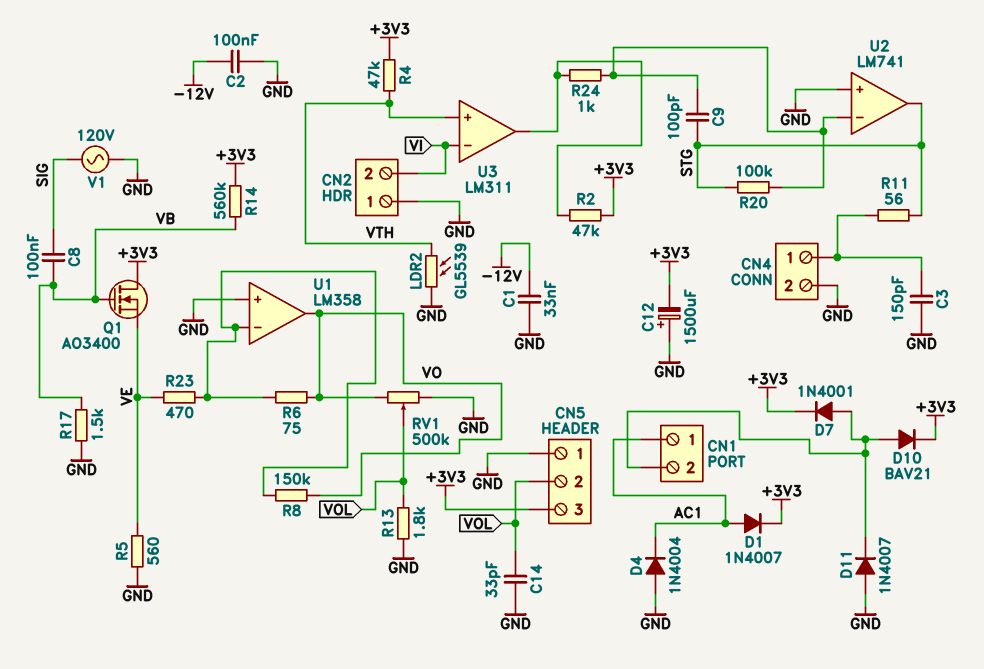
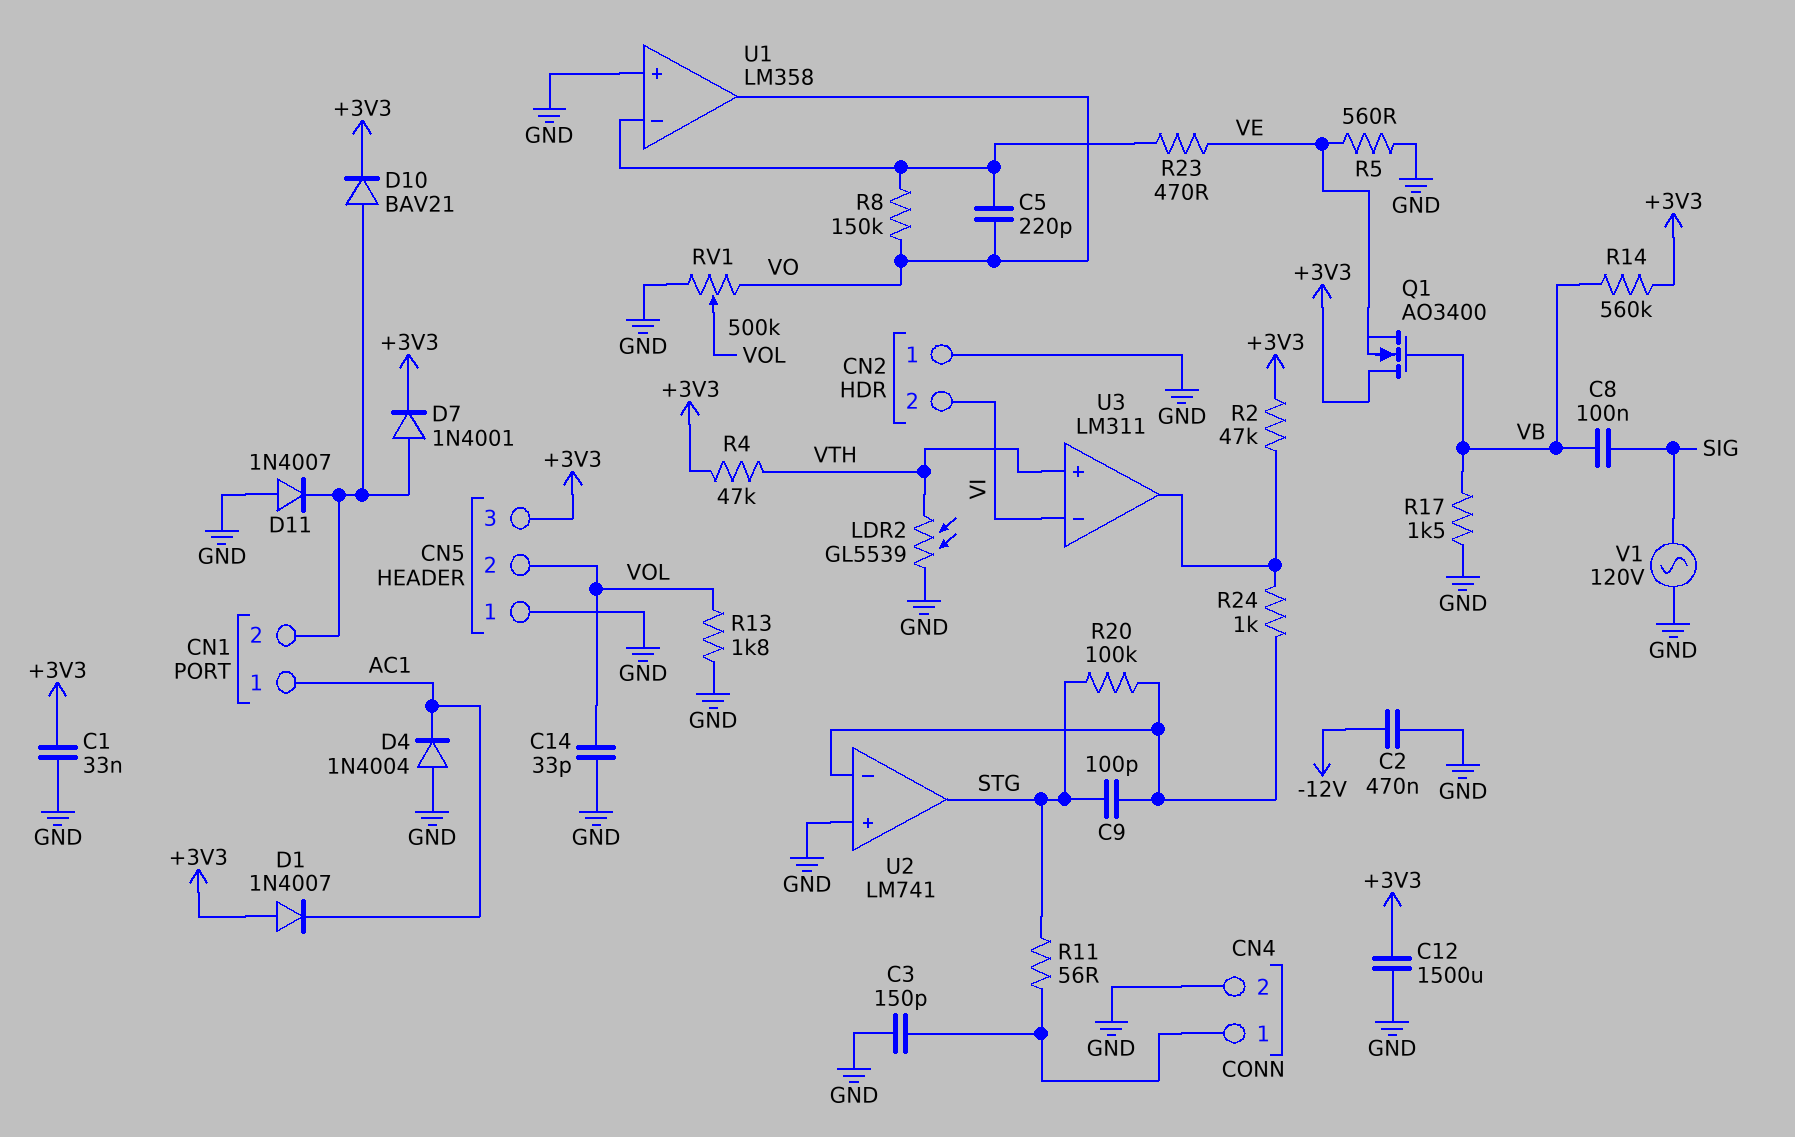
C1: 33nF (-12V, GND) -> 33nF (+3V3, GND)
C2: 100nF (-12V, GND) -> 470nF (-12V, GND)
C5: none -> 220pF (U1/in-, VO)
C12: 1500uF (plus GND, minus +3V3) -> 1500uF (+3V3, GND)
D1: diode 1N4007 (A AC1, K +3V3) -> diode 1N4007 (A +3V3, K AC1)
R6: 75 (U1/in-, VO) -> none

